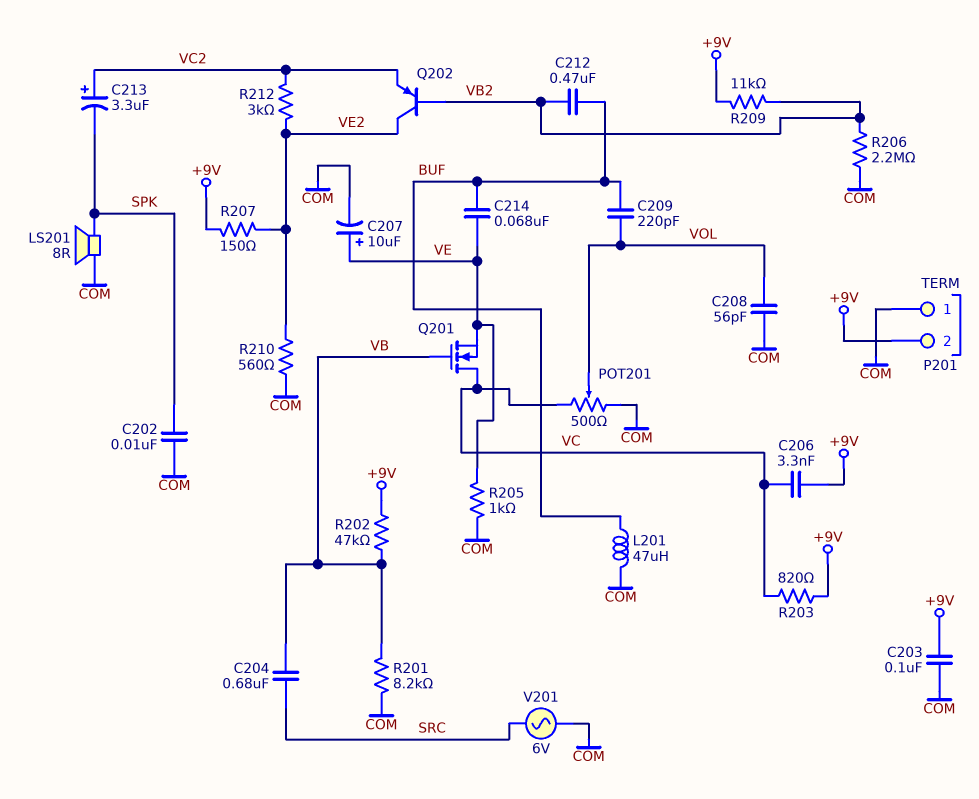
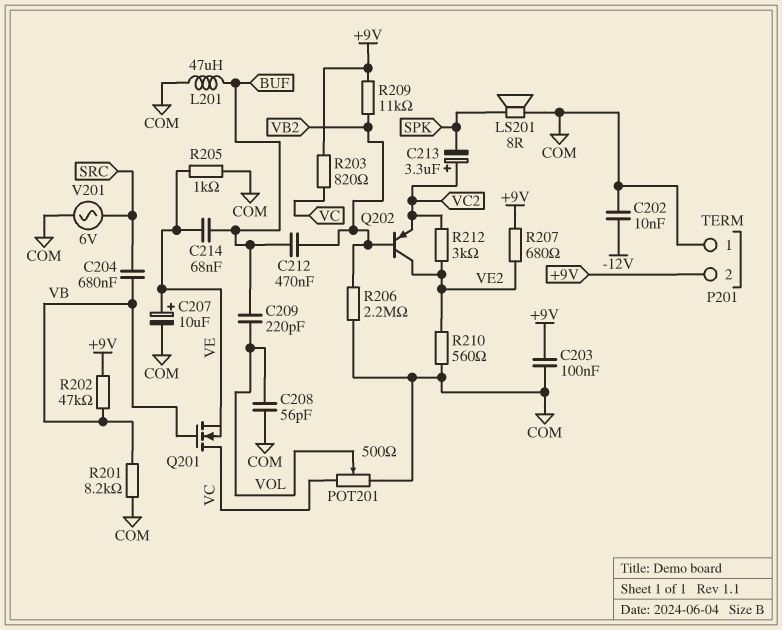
C202: 10nF (COM, SPK) -> 10nF (-12V, COM)
C206: 3.3nF (+9V, VC) -> none
R207: 150 (+9V, VE2) -> 680 (+9V, VE2)

